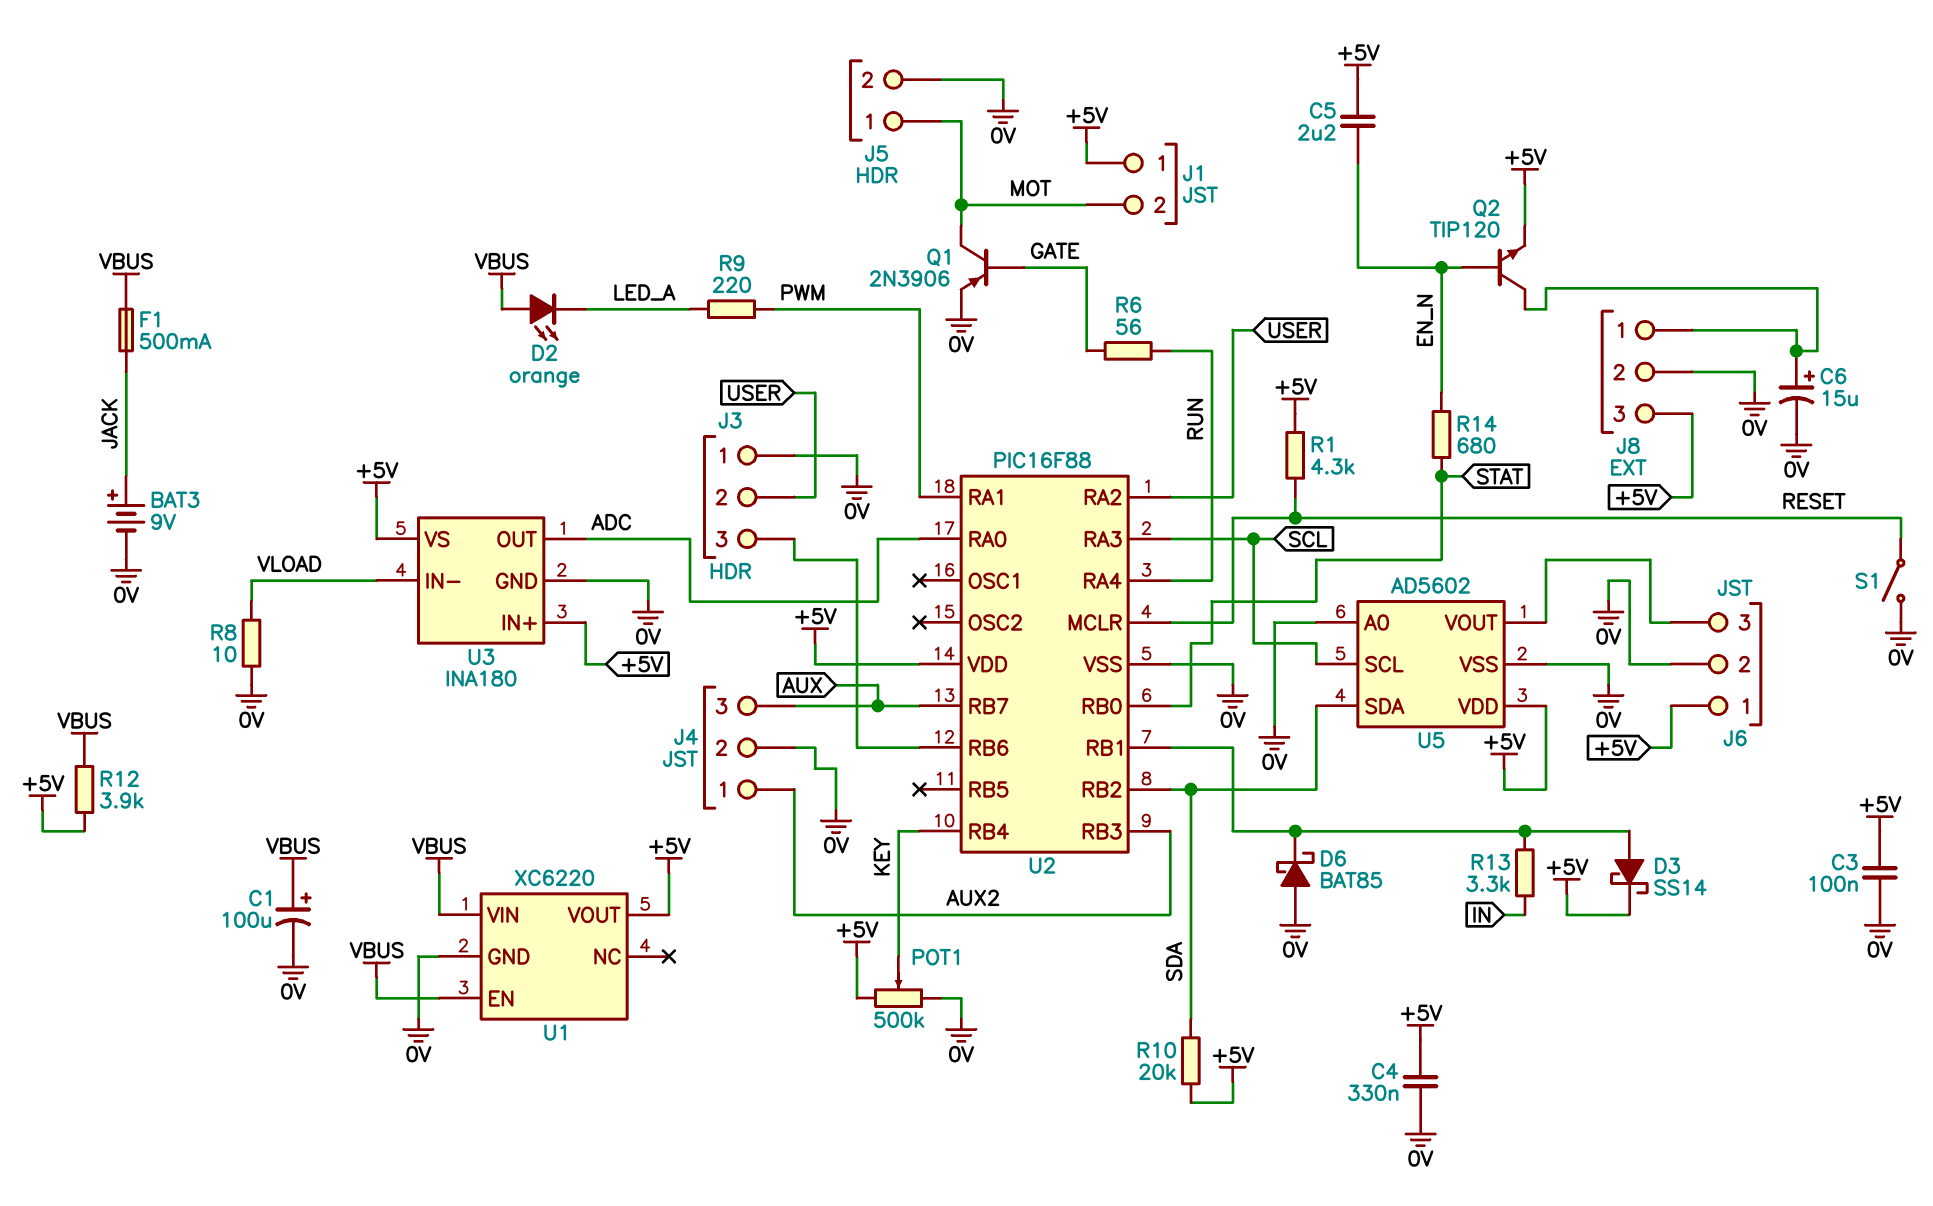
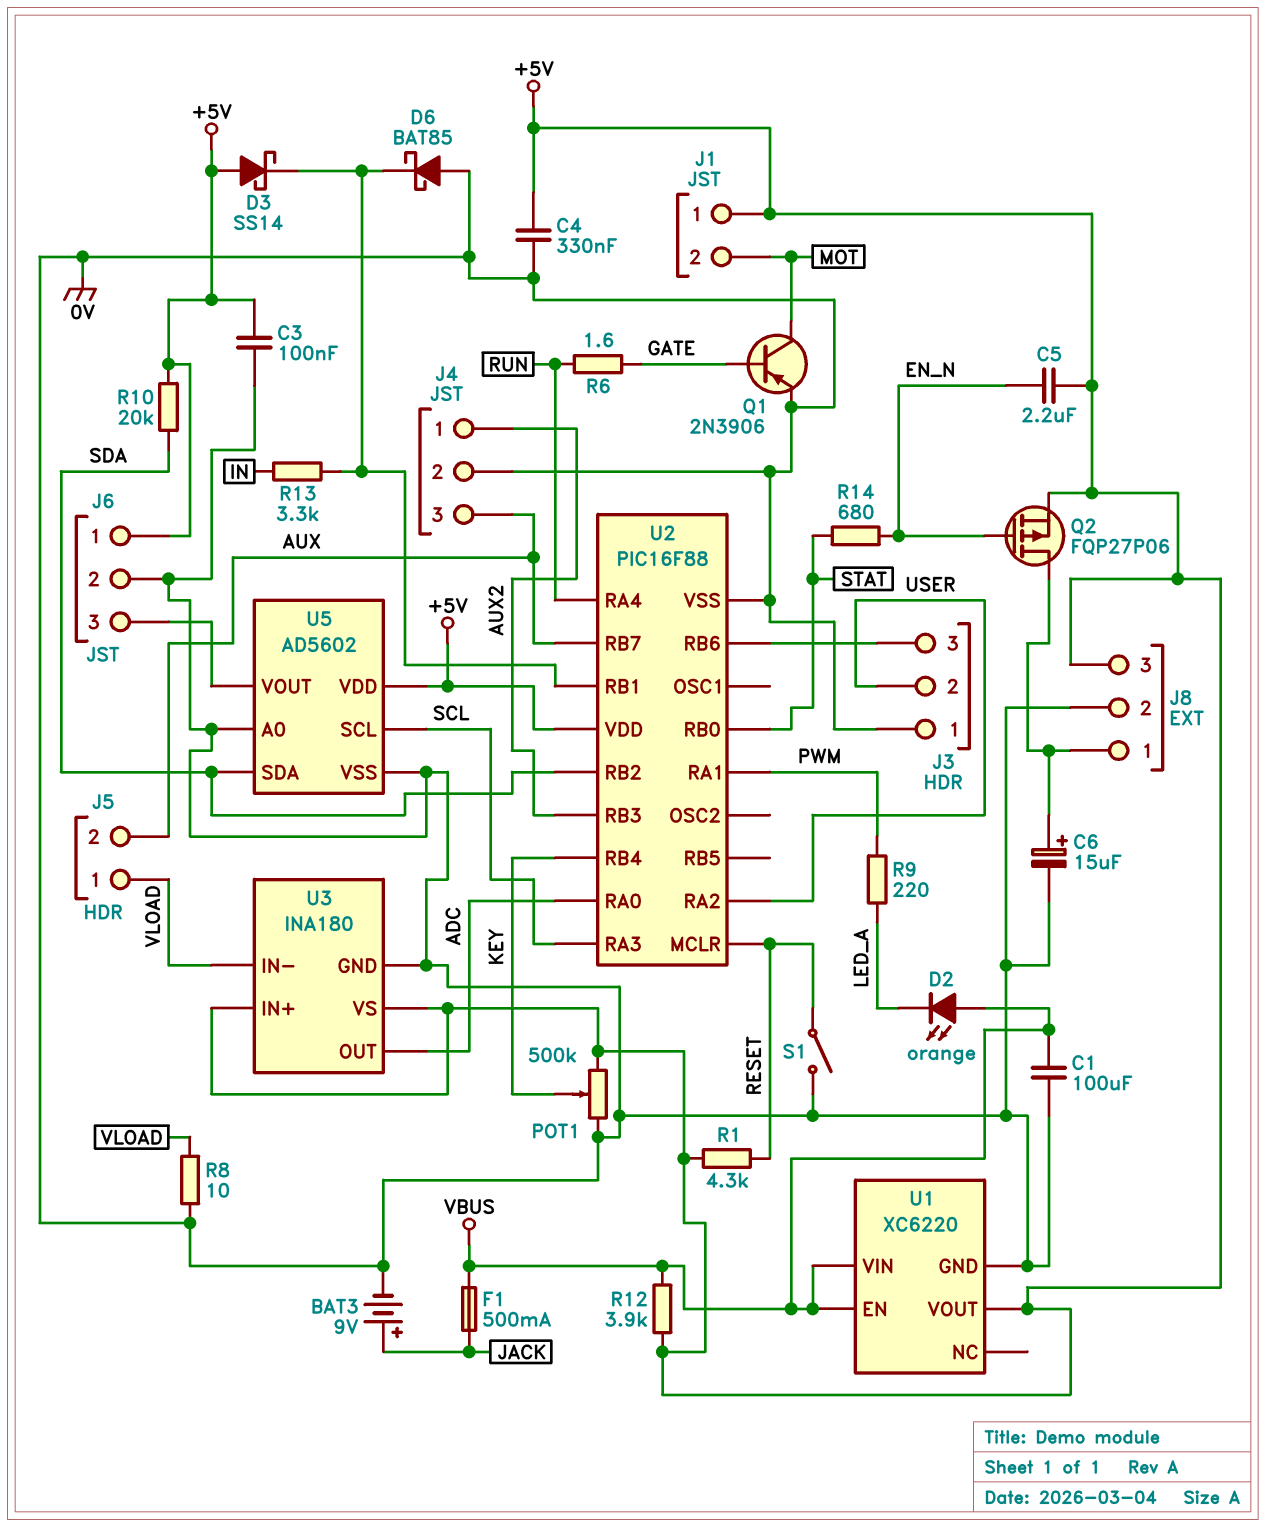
C1: 100uF (plus VBUS, minus 0V) -> 100uF (0V, VBUS)
D3: schottky SS14 (A U2/RB1, K +5V) -> schottky SS14 (A +5V, K U2/RB1)
J5 pin 1: MOT -> VLOAD
J5 pin 2: 0V -> AUX
Q2: NPN TIP120 (B EN_N, C J8/1, E +5V) -> PMOS FQP27P06 (G EN_N, D J8/1, S +5V)
R6: 56 (GATE, RUN) -> 1.6 (GATE, RUN)

